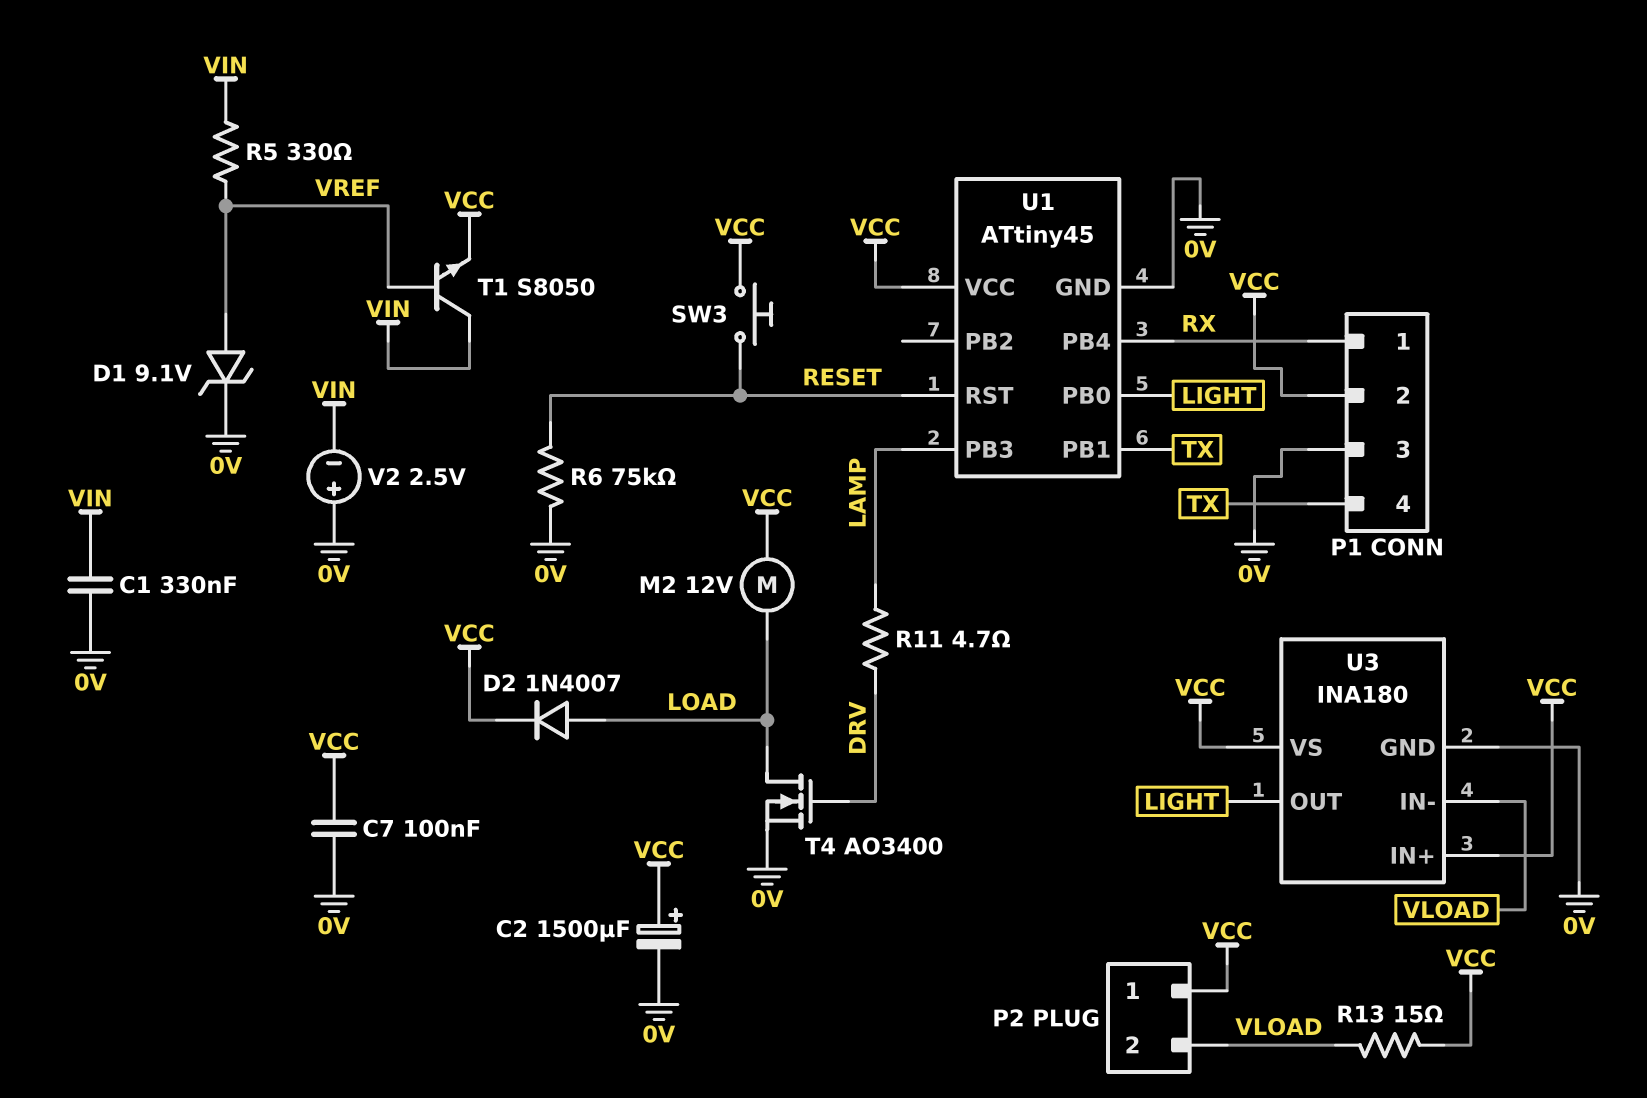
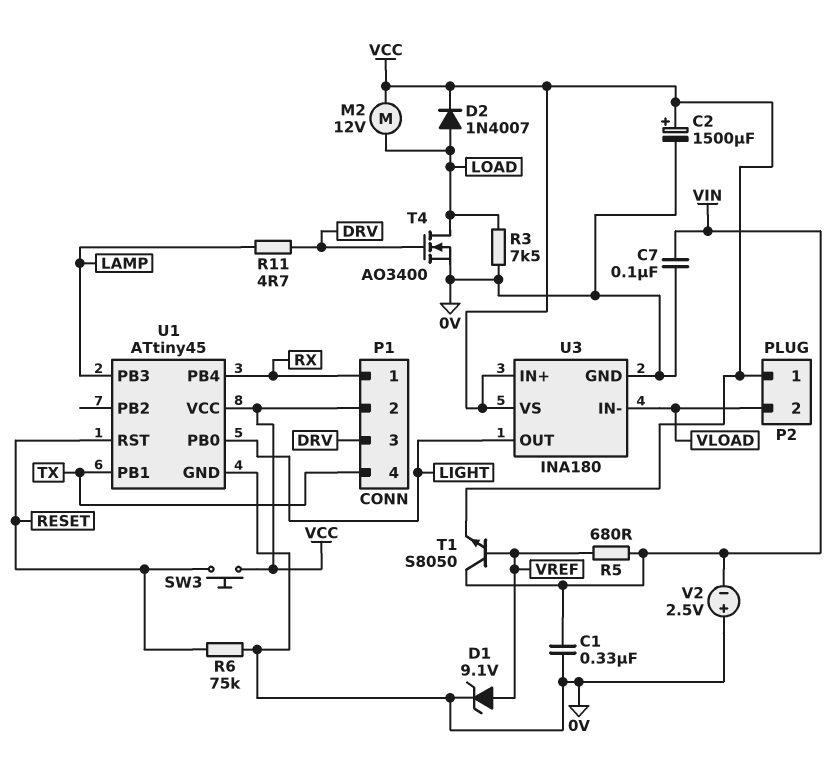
C7: 100nF (0V, VCC) -> 100nF (0V, VIN)
P1 pin 3: 0V -> DRV
R3: none -> 7.5k (0V, LOAD)
R5: 330 (VIN, VREF) -> 680 (VIN, VREF)
R13: 15 (VCC, VLOAD) -> none

